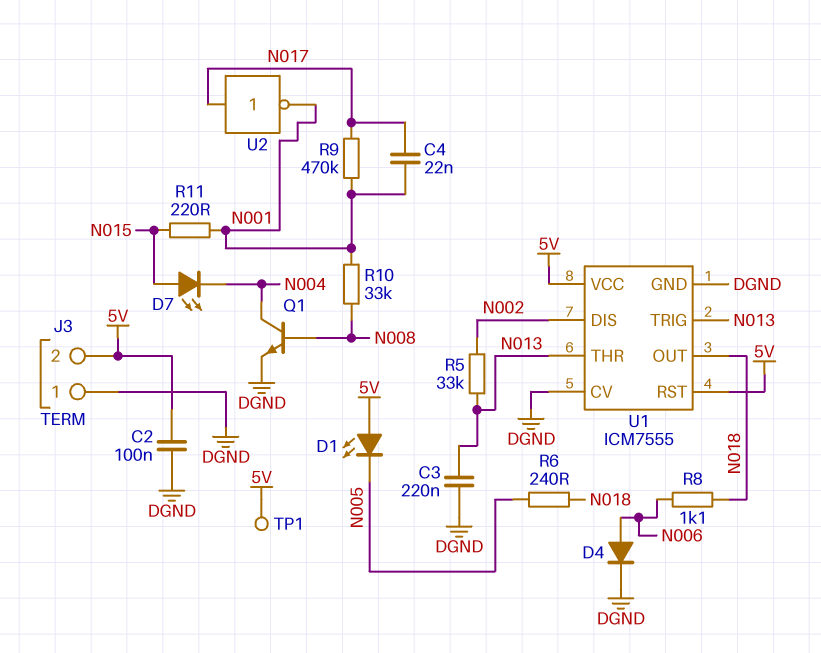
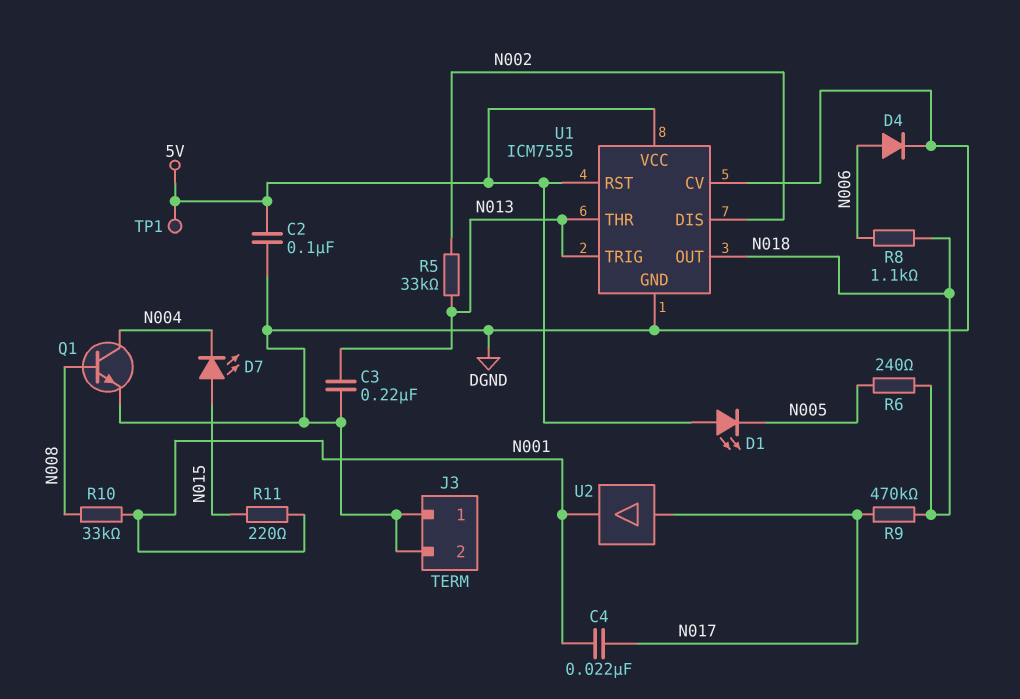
J3 pin 2: 5V -> DGND
R9: 470k (N001, N017) -> 470k (N017, N018)
U2: NOT (in N017, out N001) -> buffer (in N017, out N001)

